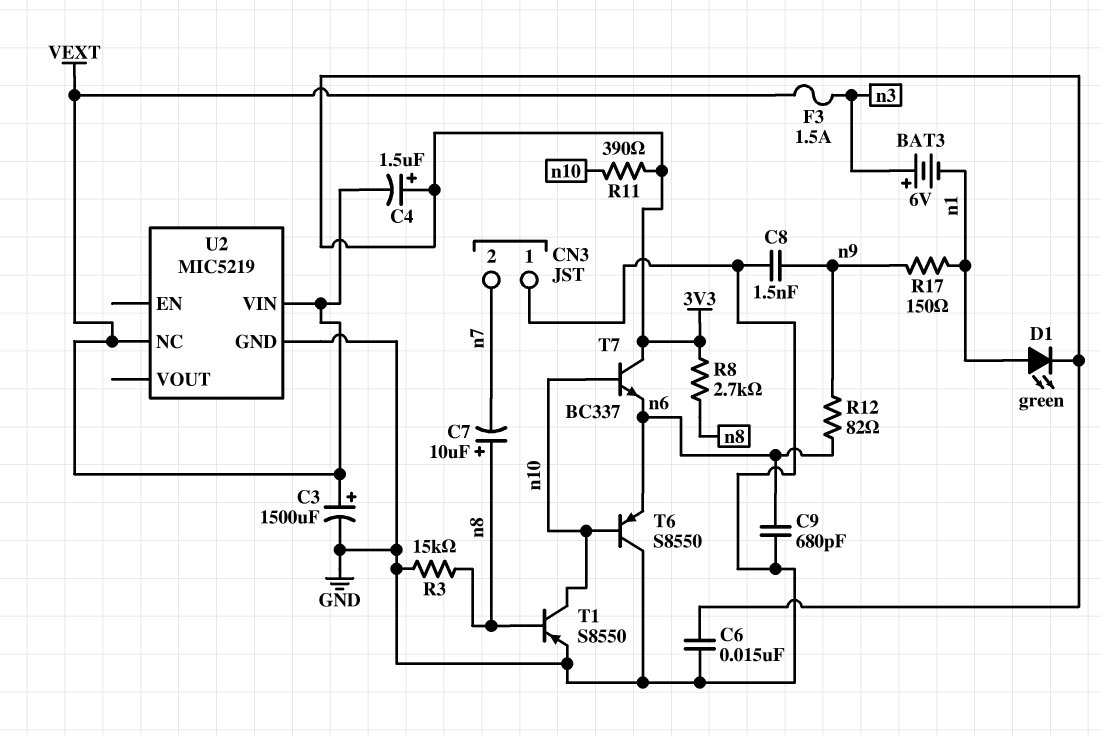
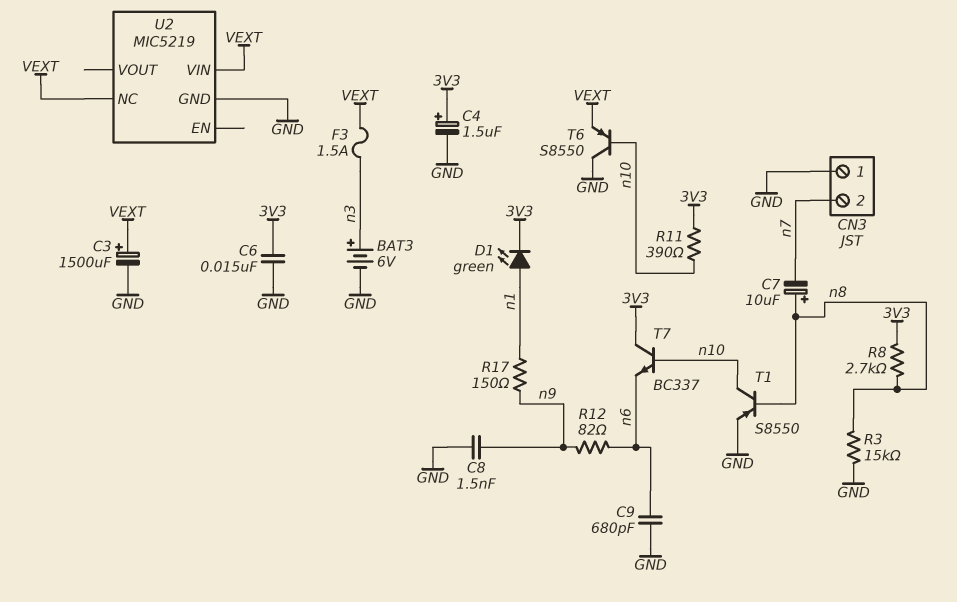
BAT3: 6V (plus n3, minus n1) -> 6V (plus n3, minus GND)
C4: 1.5uF (plus 3V3, minus VEXT) -> 1.5uF (plus 3V3, minus GND)
T6: PNP S8550 (B n10, C GND, E n6) -> PNP S8550 (B n10, C GND, E VEXT)

